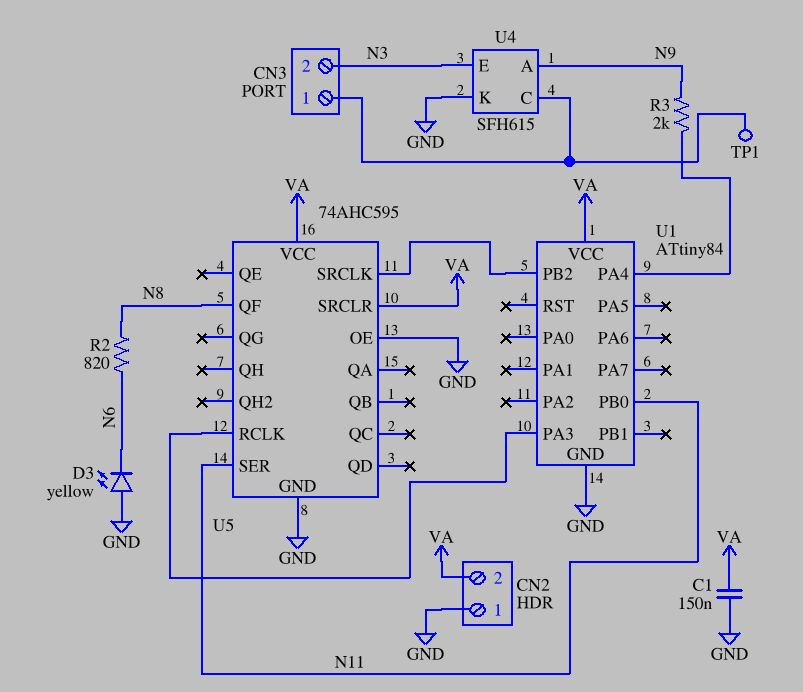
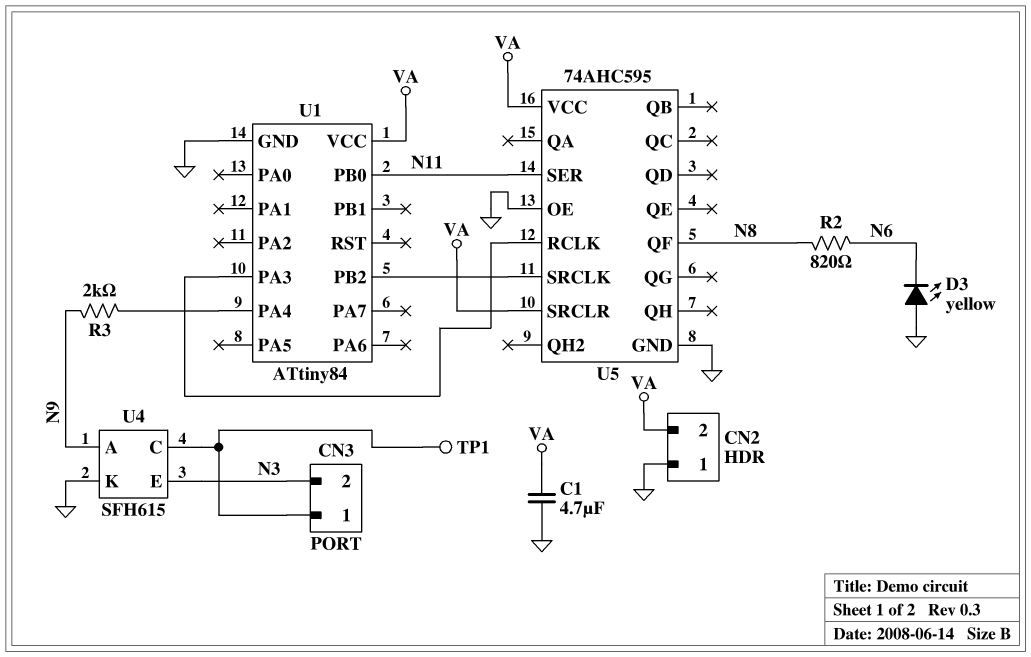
C1: 150nF (GND, VA) -> 4.7uF (GND, VA)

